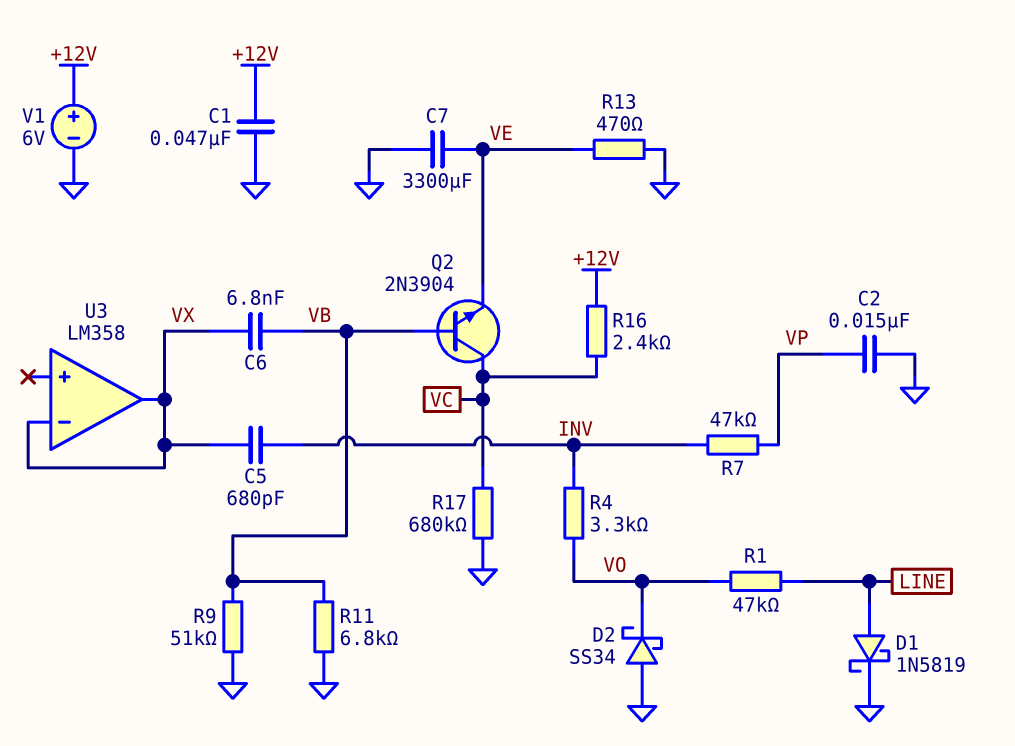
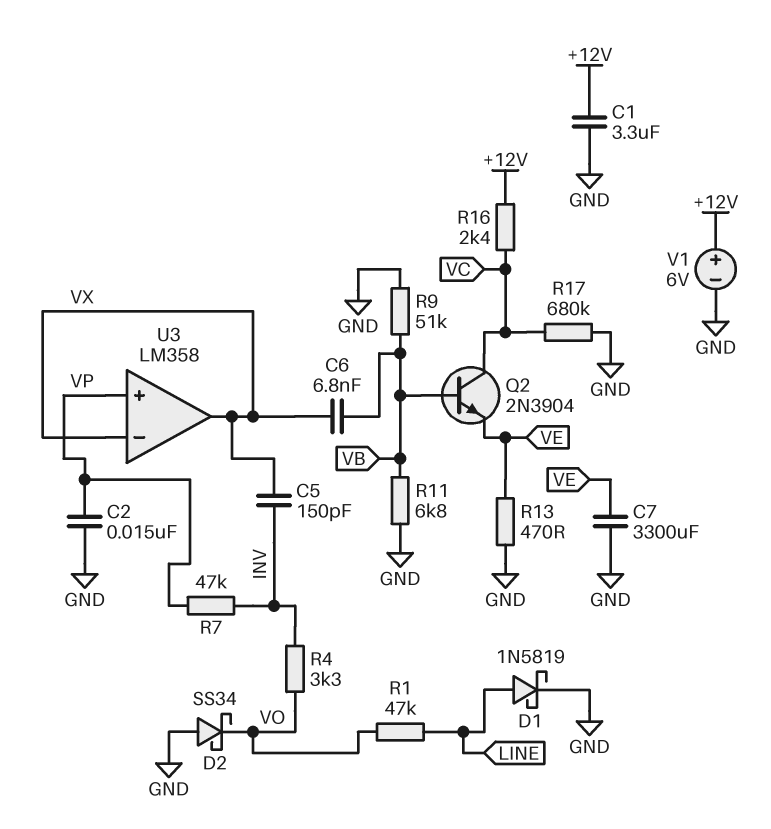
C1: 47nF (+12V, GND) -> 3.3uF (+12V, GND)
C5: 680pF (INV, VX) -> 150pF (INV, VX)
U3 pin in+: none -> VP

